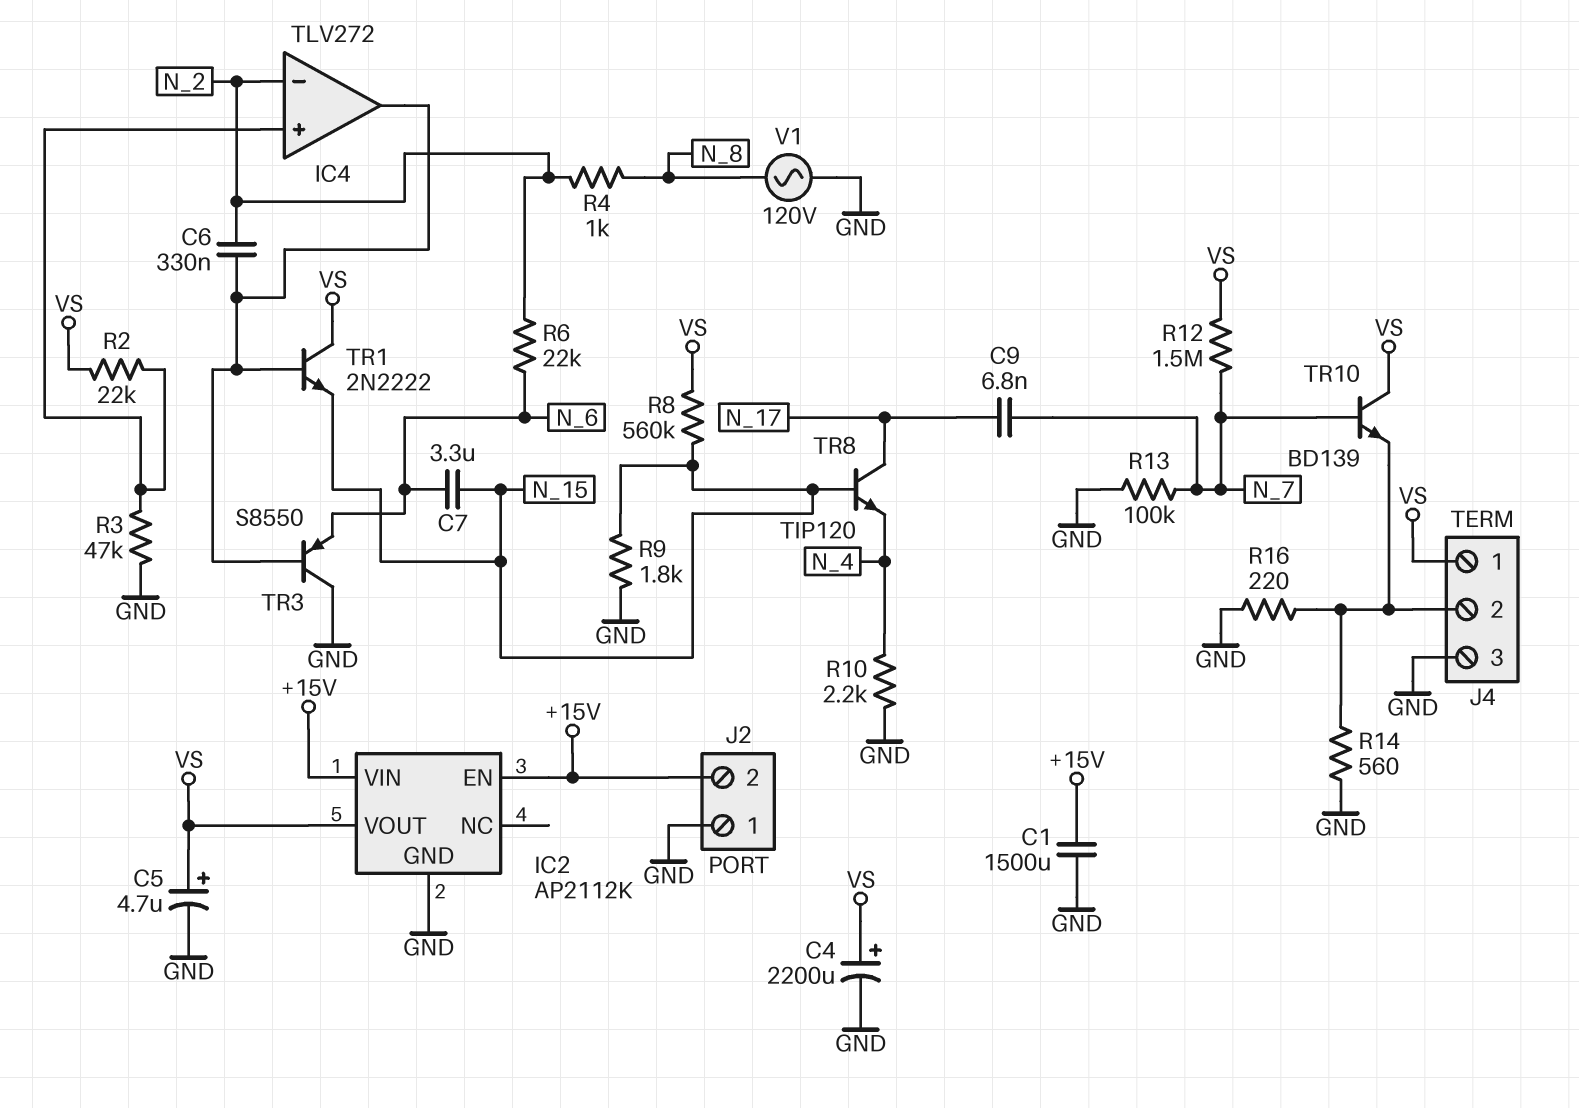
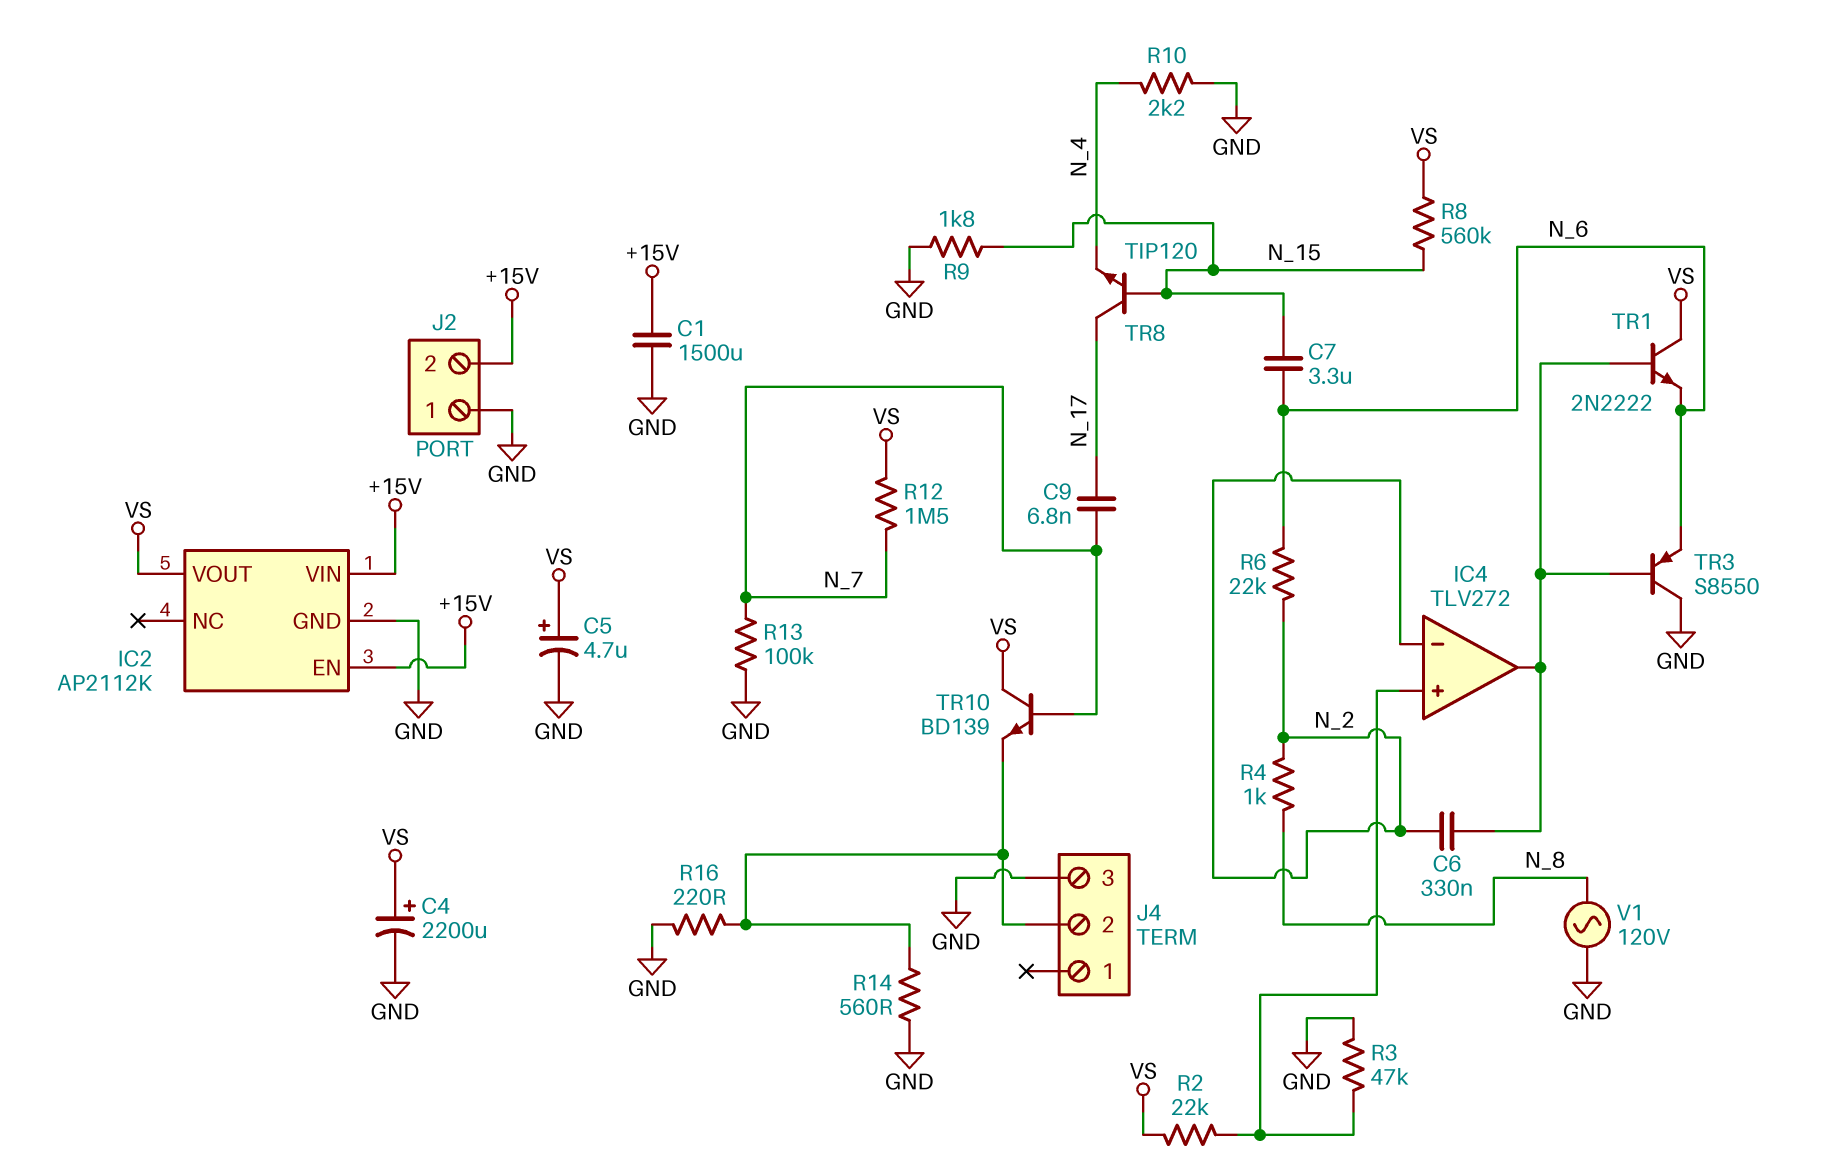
J4 pin 1: VS -> none
TR1: NPN 2N2222 (B IC4/out, C VS, E N_15) -> NPN 2N2222 (B IC4/out, C VS, E N_6)

